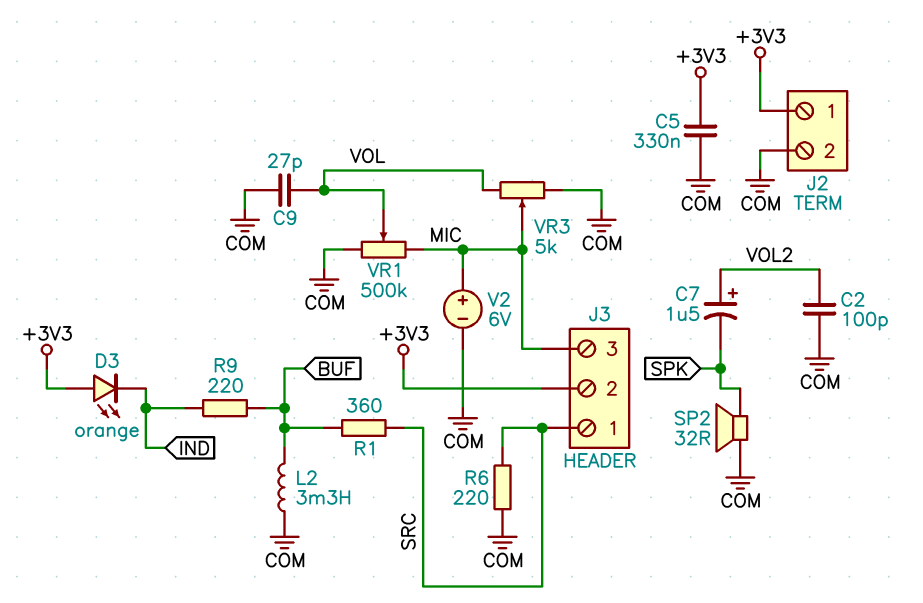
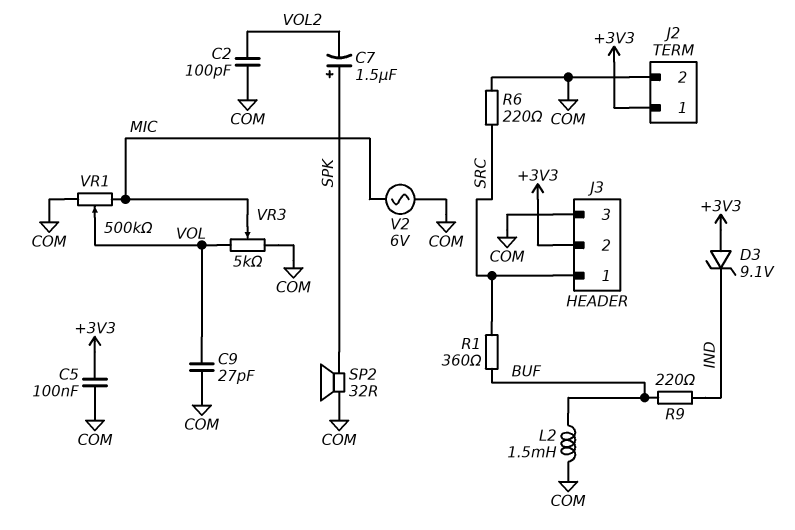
C5: 330nF (+3V3, COM) -> 100nF (+3V3, COM)
C7: 1.5uF (plus VOL2, minus SPK) -> 1.5uF (plus SPK, minus VOL2)
D3: LED orange (A +3V3, K IND) -> zener 9.1V (A +3V3, K IND)
J3 pin 3: MIC -> COM
L2: 3.3mH (BUF, COM) -> 1.5mH (BUF, COM)
V2: 6V (plus MIC, minus COM) -> AC 6V (COM, MIC)

